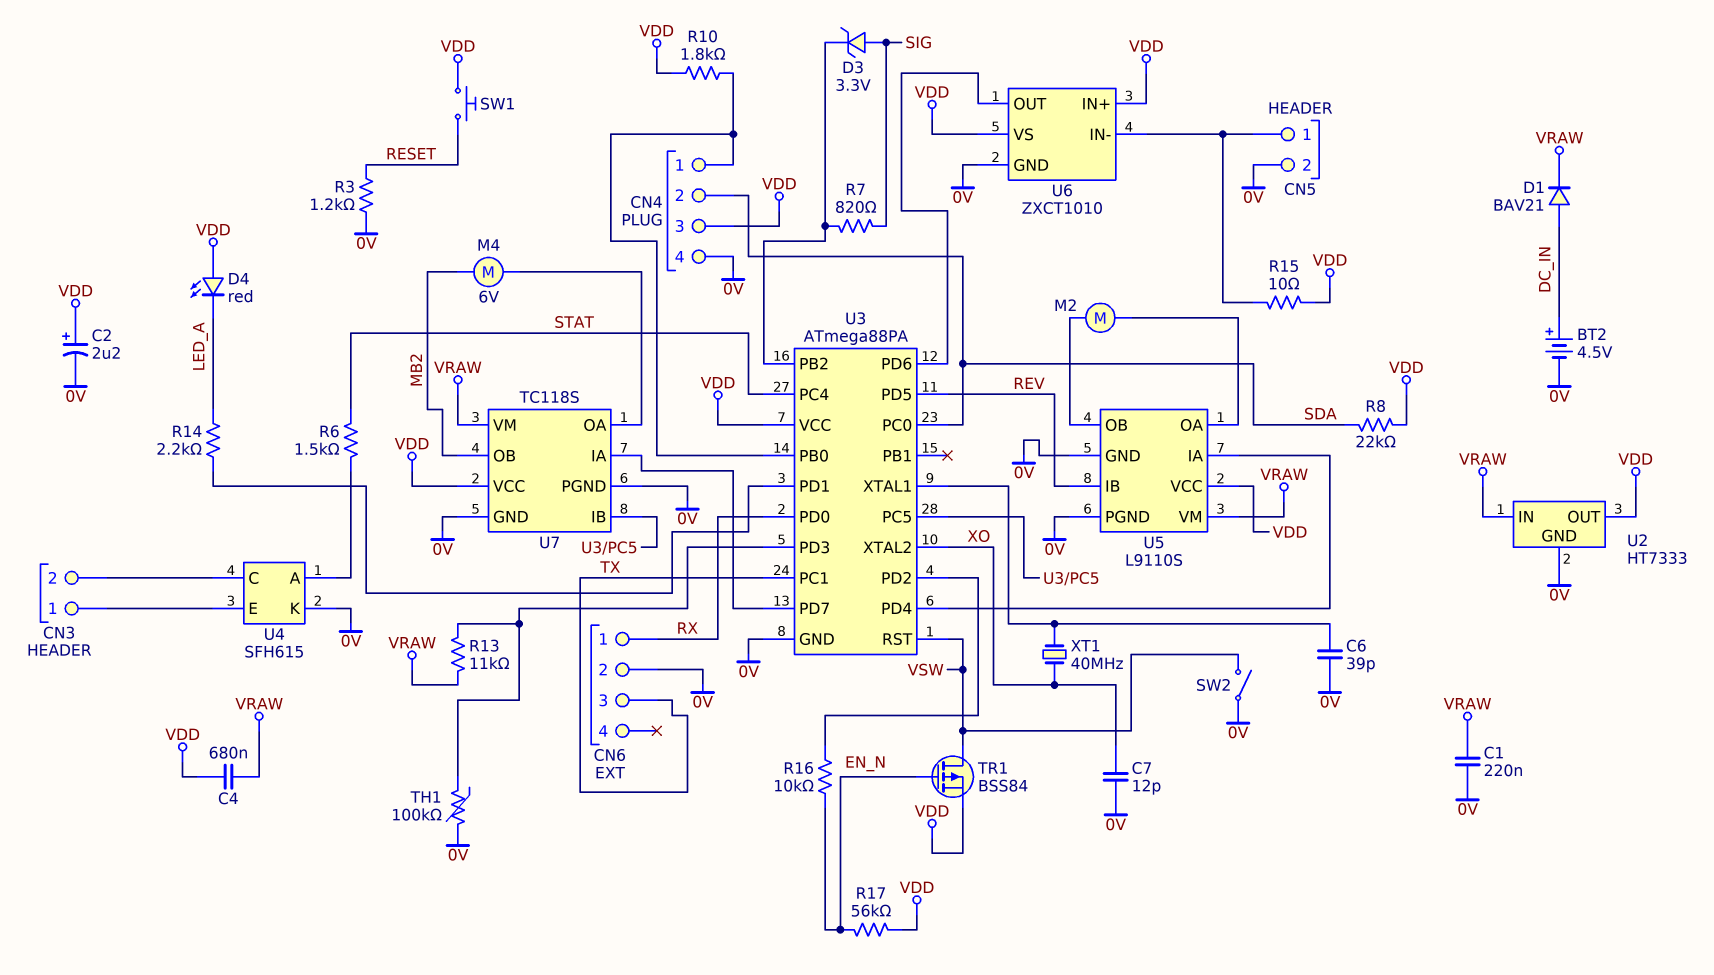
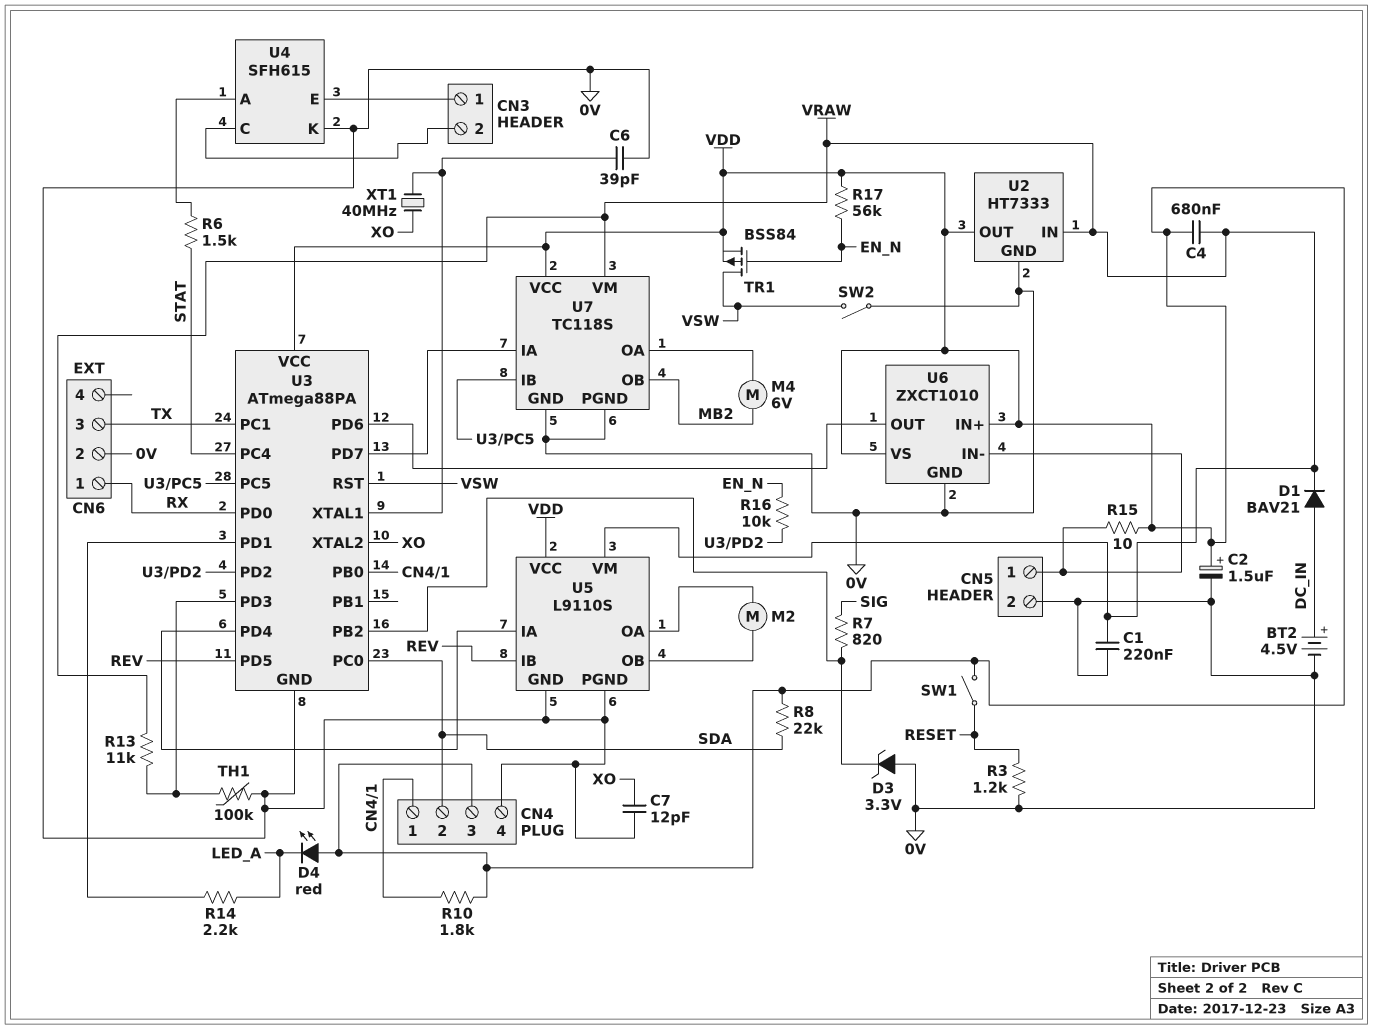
C2: 2.2uF (plus VDD, minus 0V) -> 1.5uF (plus VDD, minus 0V)
D3: zener 3.3V (A SIG, K U3/PB2) -> zener 3.3V (A 0V, K U3/PB2)
SW1: button (RESET, VDD) -> switch (RESET, VDD)

